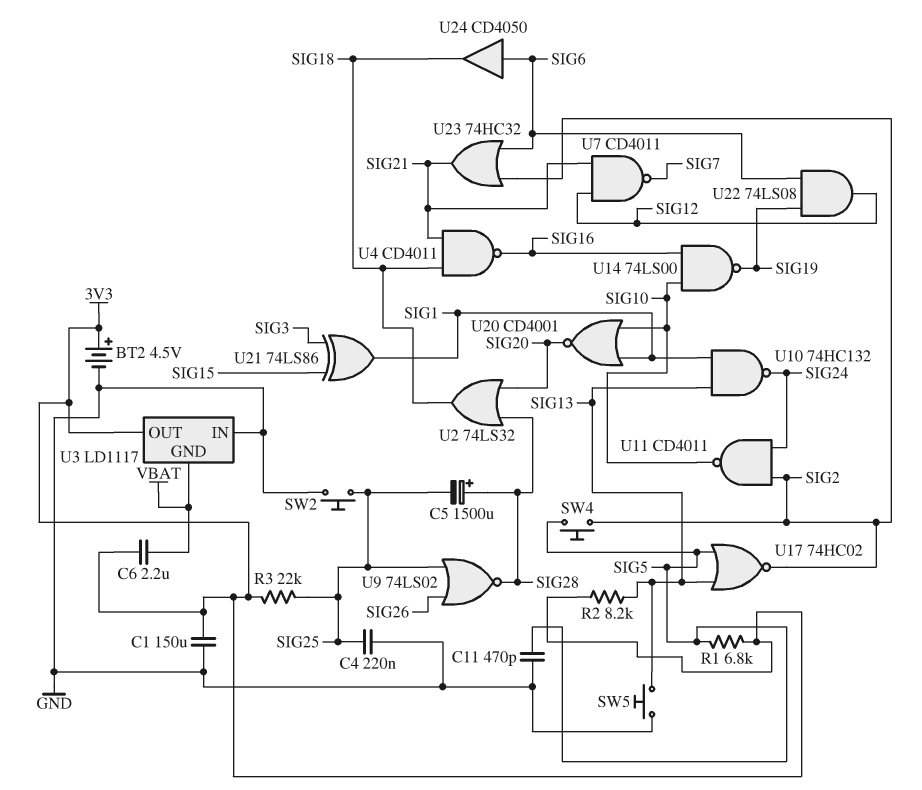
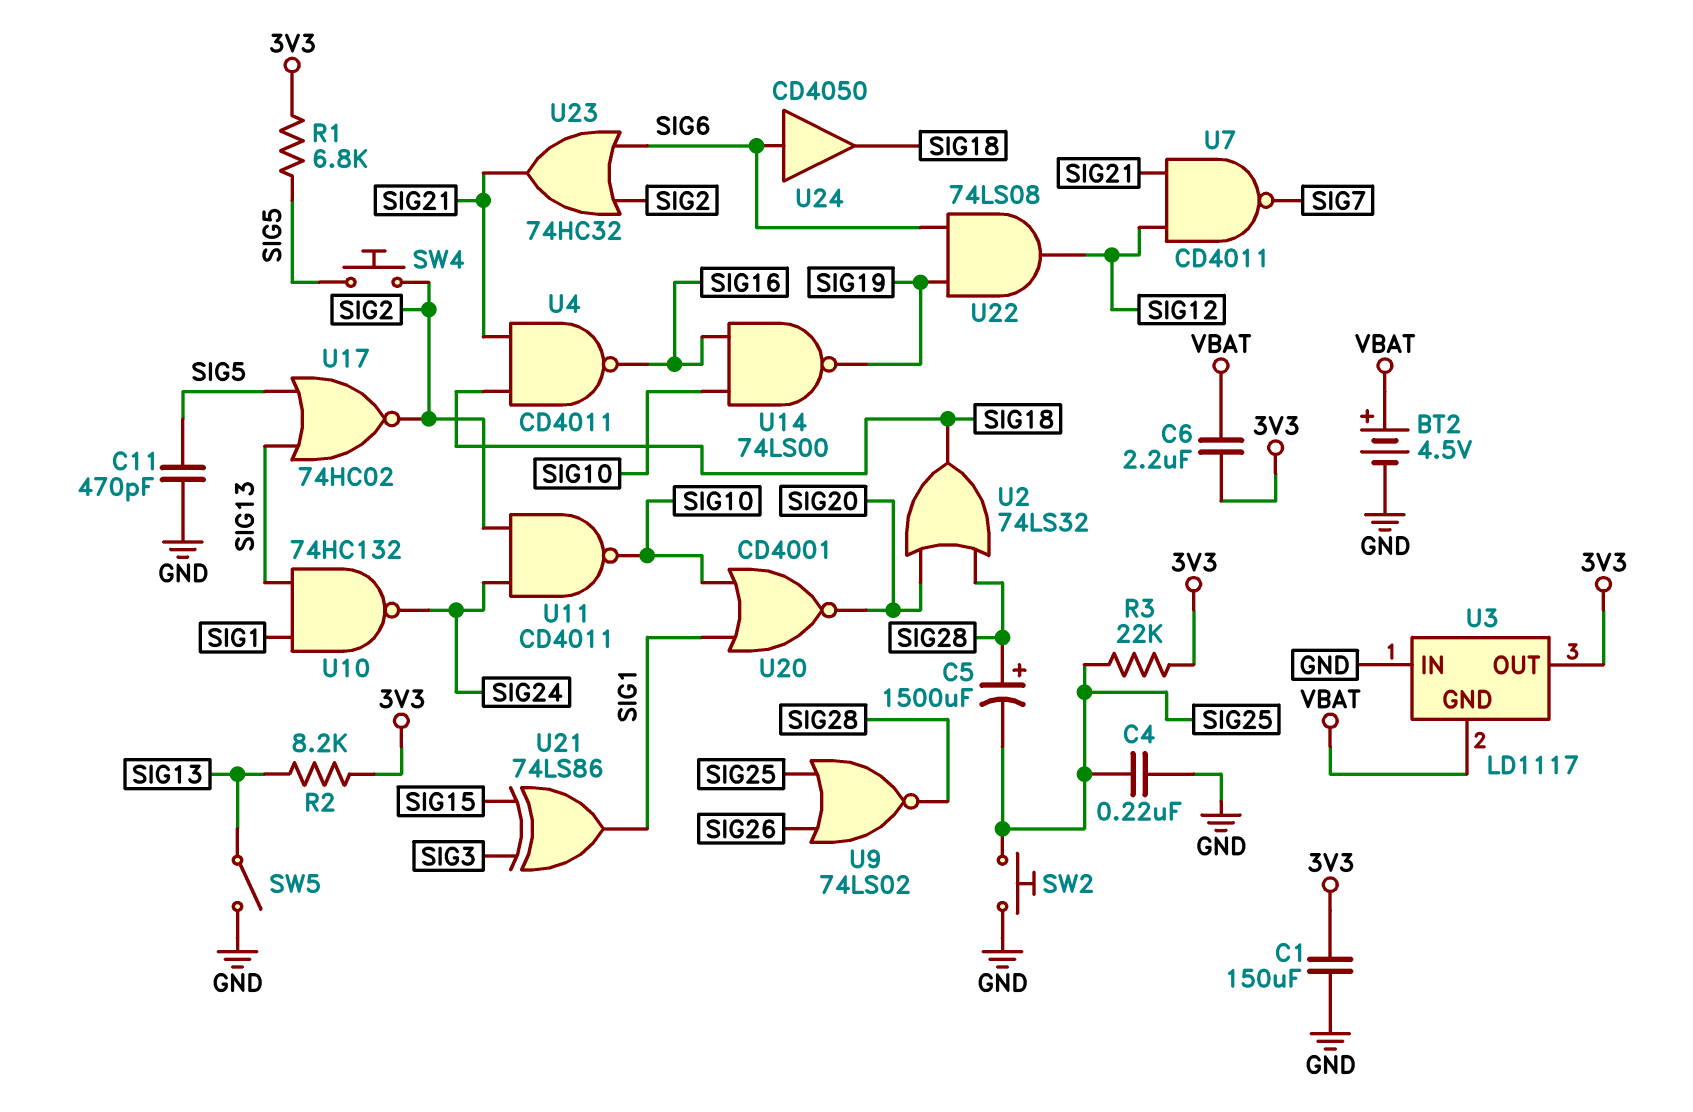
BT2: 4.5V (plus 3V3, minus GND) -> 4.5V (plus VBAT, minus GND)
SW5: button (GND, SIG13) -> switch (GND, SIG13)

